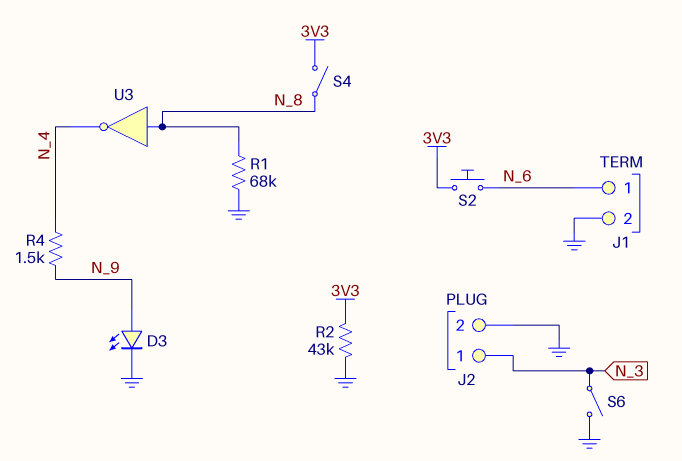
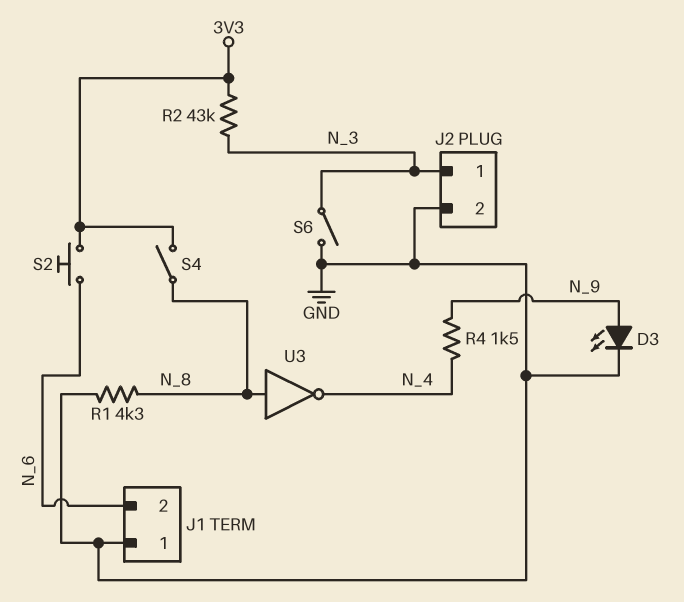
J1 pin 1: N_6 -> GND
J1 pin 2: GND -> N_6
R1: 68k (GND, N_8) -> 4.3k (GND, N_8)
R2: 43k (3V3, GND) -> 43k (3V3, N_3)

